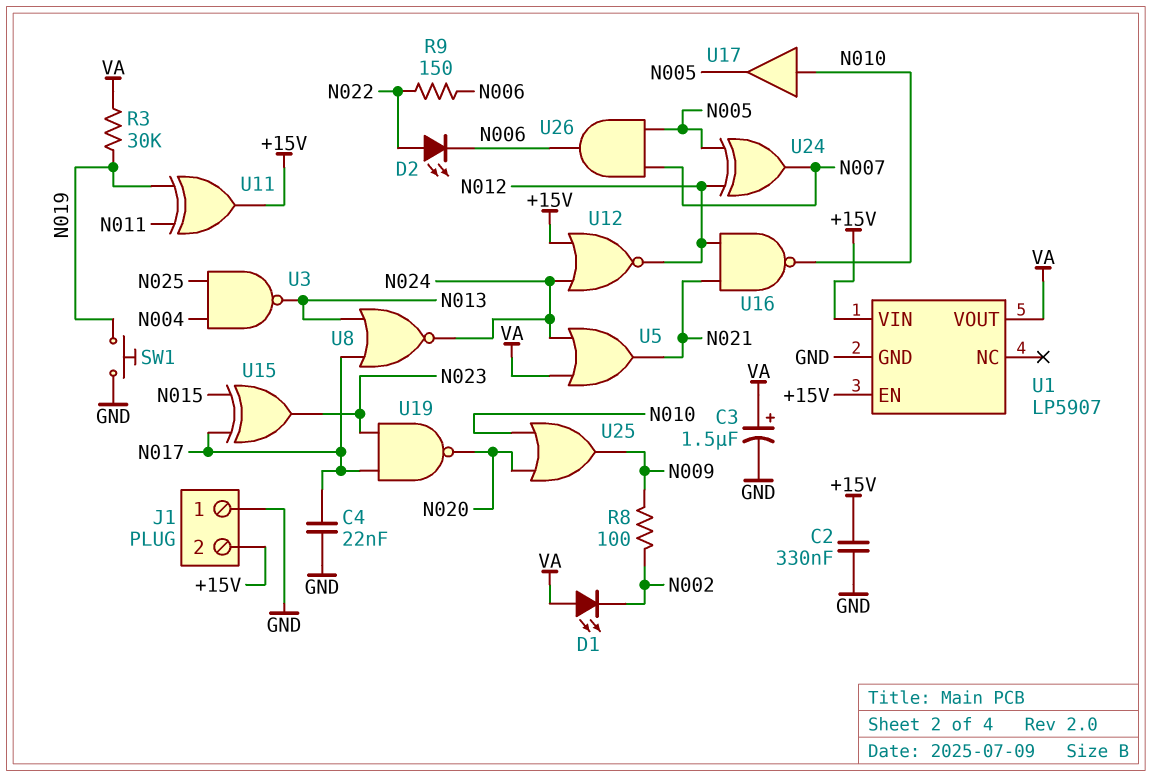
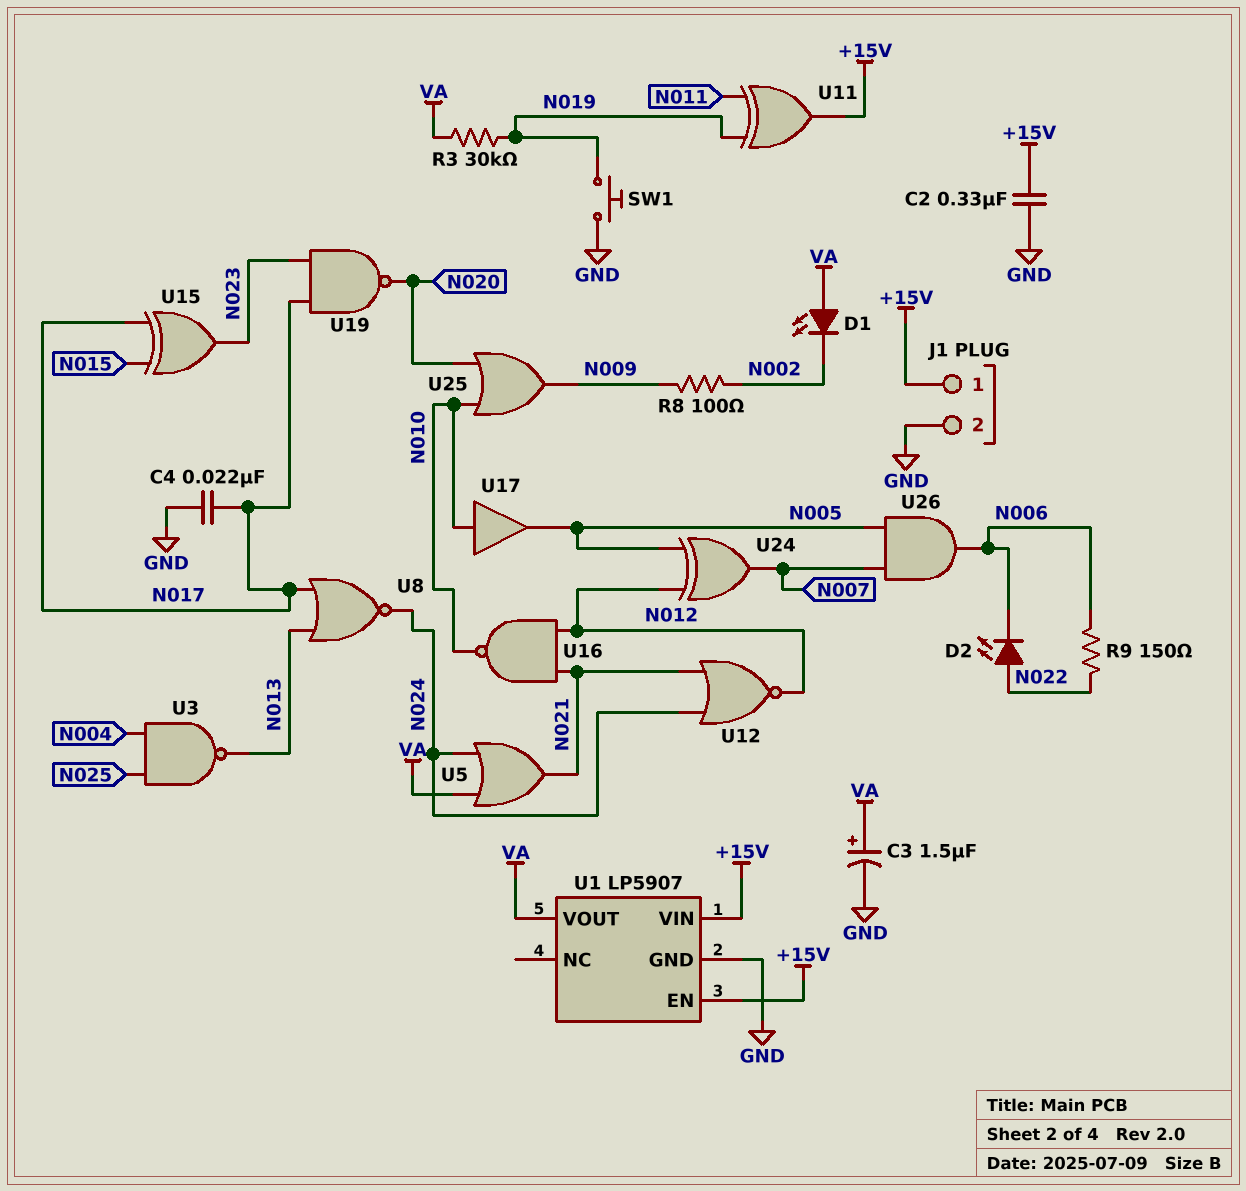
J1 pin 1: GND -> +15V
J1 pin 2: +15V -> GND
U12: NOR (in +15V, in N024, out N012) -> NOR (in N021, in N024, out N012)

